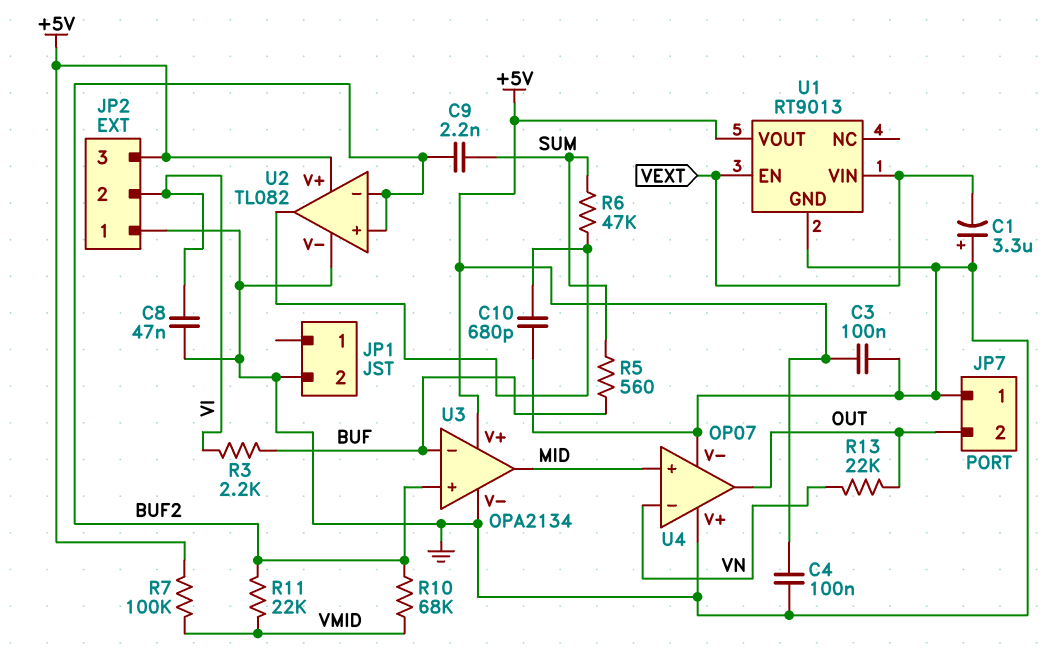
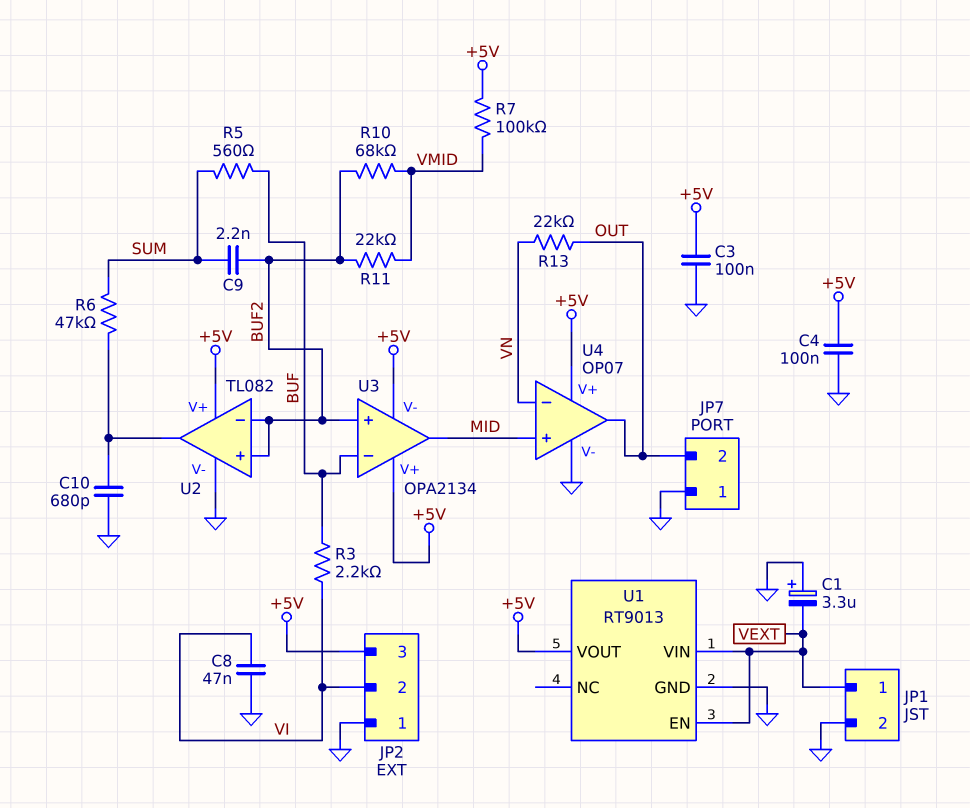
JP1 pin 1: none -> VEXT
U3 pin V-: GND -> +5V
U4 pin V+: GND -> +5V

